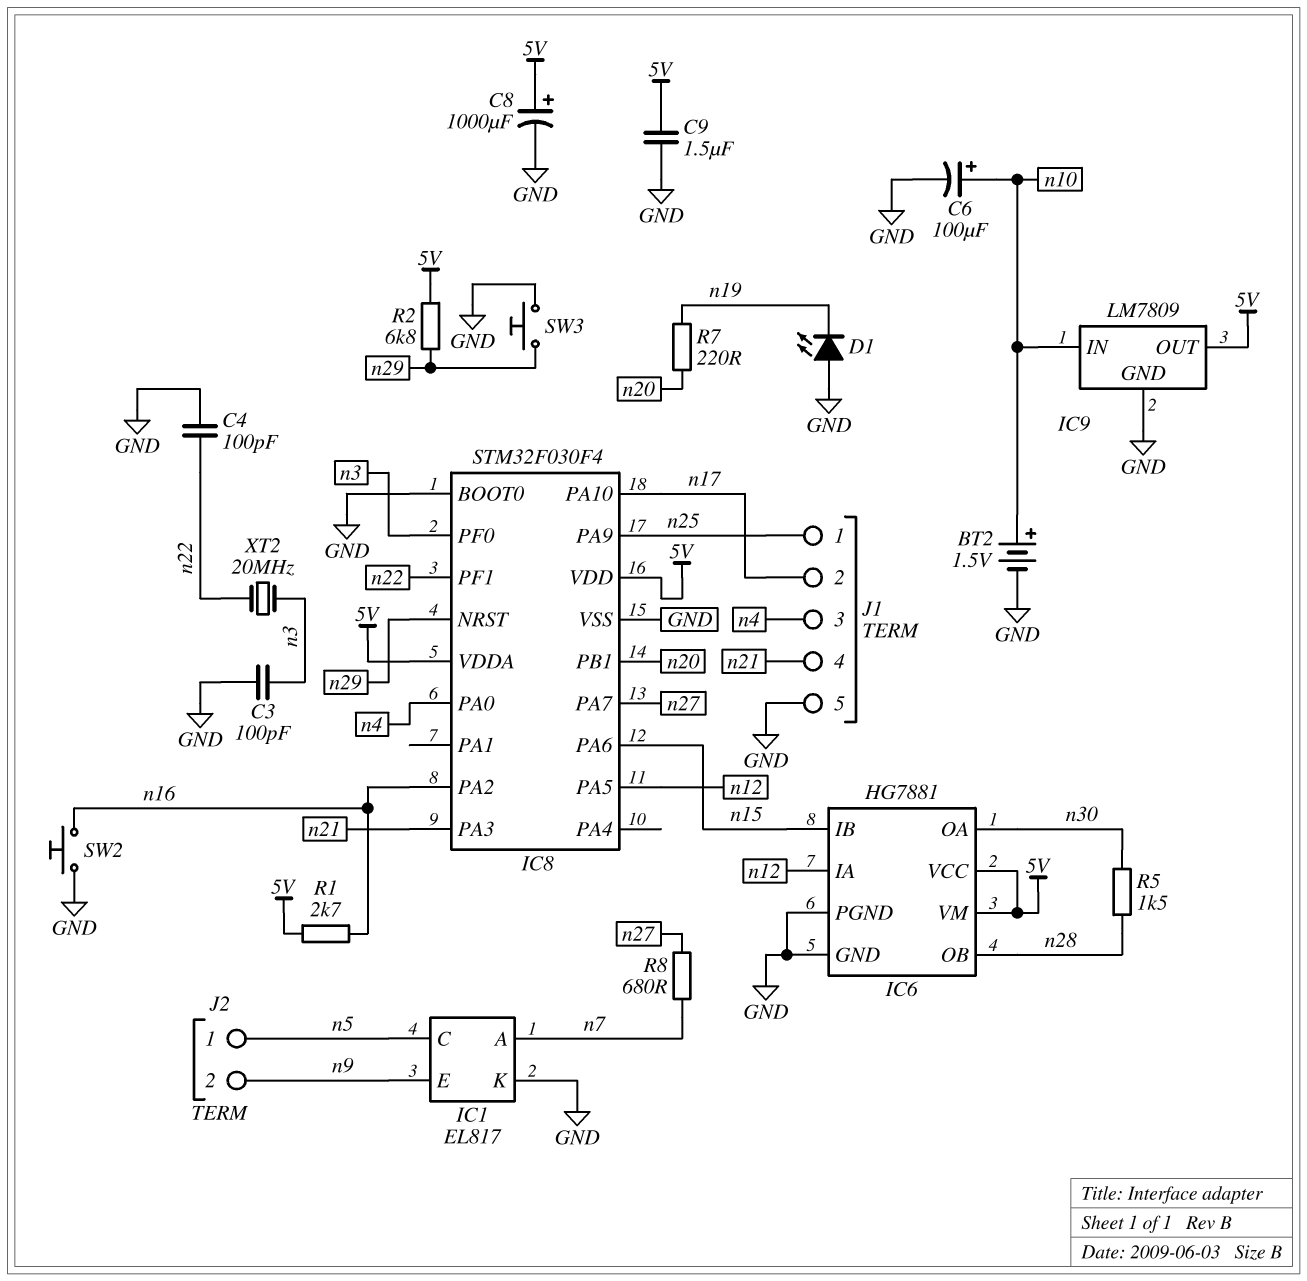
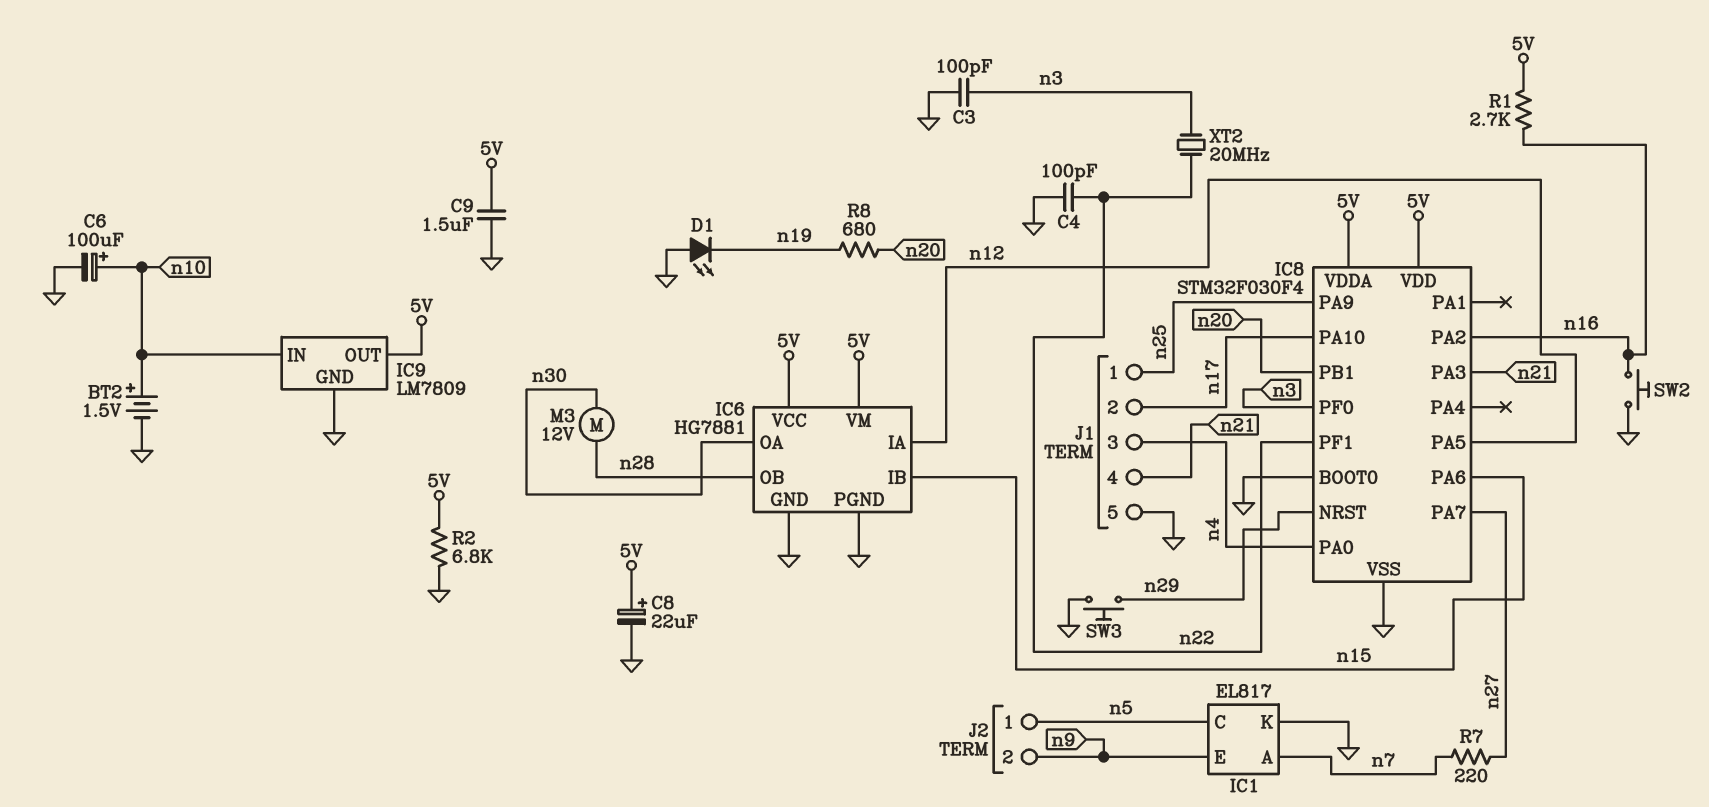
C8: 1000uF (plus 5V, minus GND) -> 22uF (plus 5V, minus GND)
M3: none -> motor 12V (n28, n30)
R2: 6.8k (5V, n29) -> 6.8k (5V, GND)
R5: 1.5k (n28, n30) -> none
R7: 220 (n19, n20) -> 220 (n7, n27)
R8: 680 (n7, n27) -> 680 (n19, n20)

